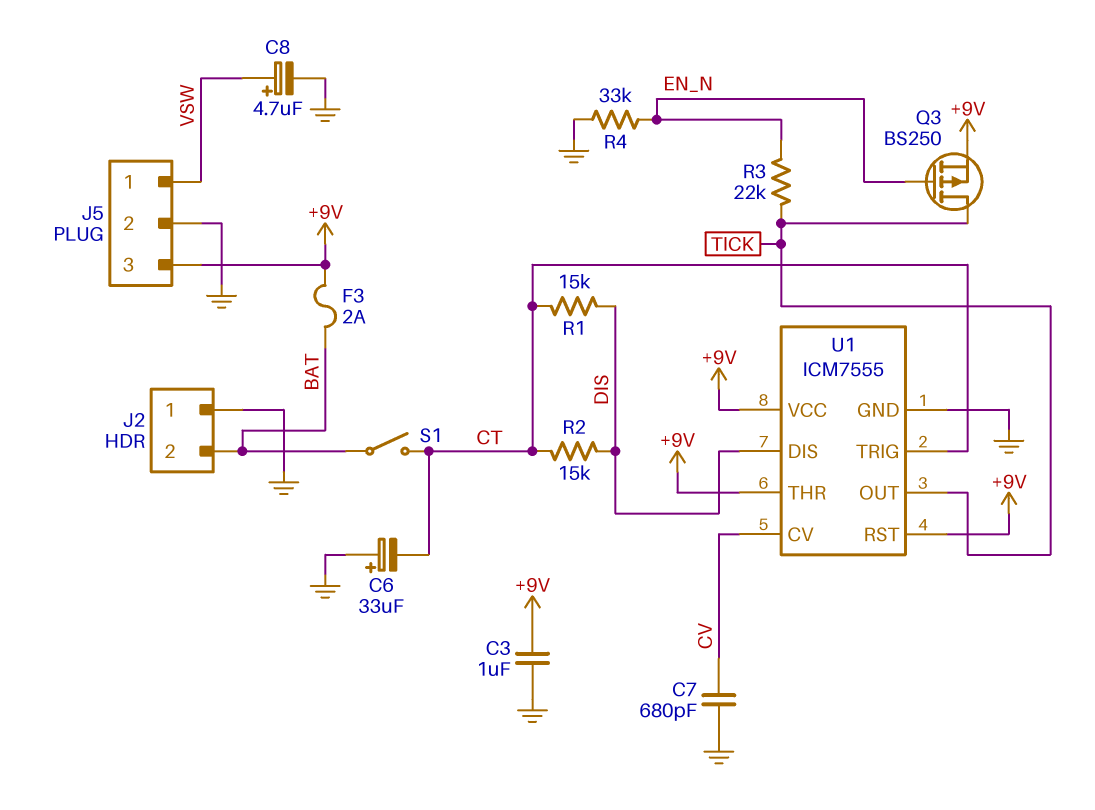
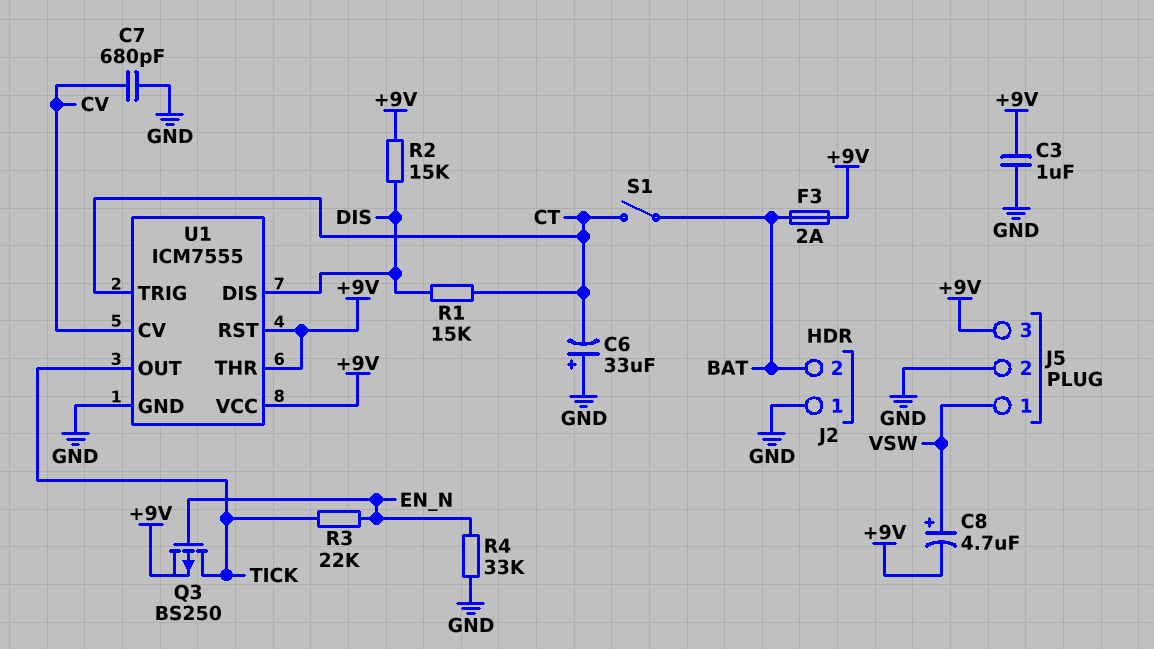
C8: 4.7uF (plus VSW, minus GND) -> 4.7uF (plus VSW, minus +9V)
R2: 15k (CT, DIS) -> 15k (+9V, DIS)

